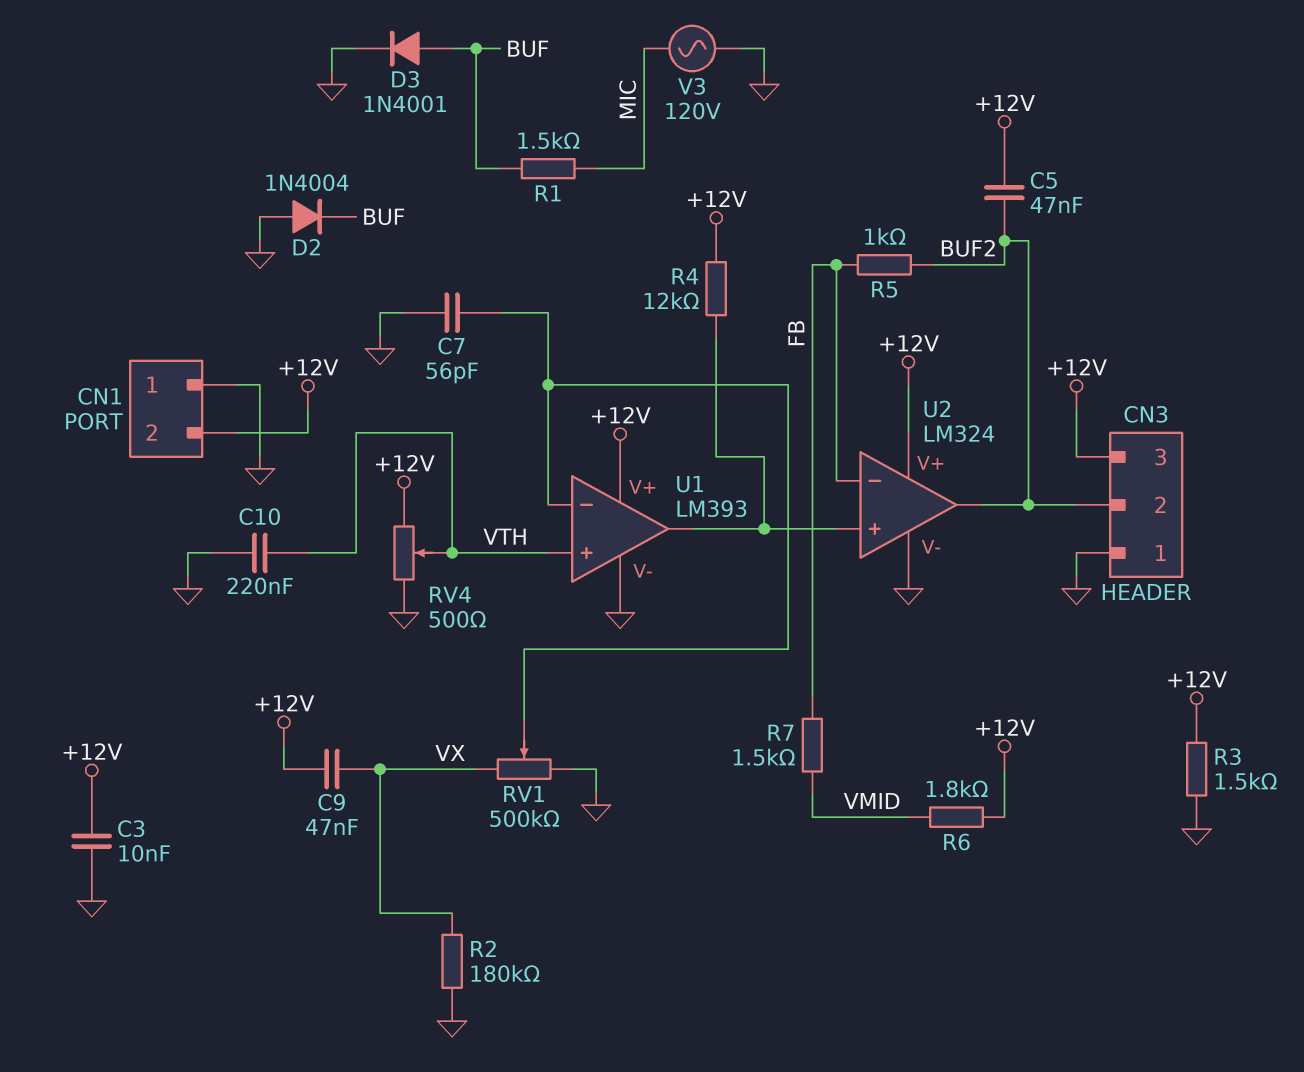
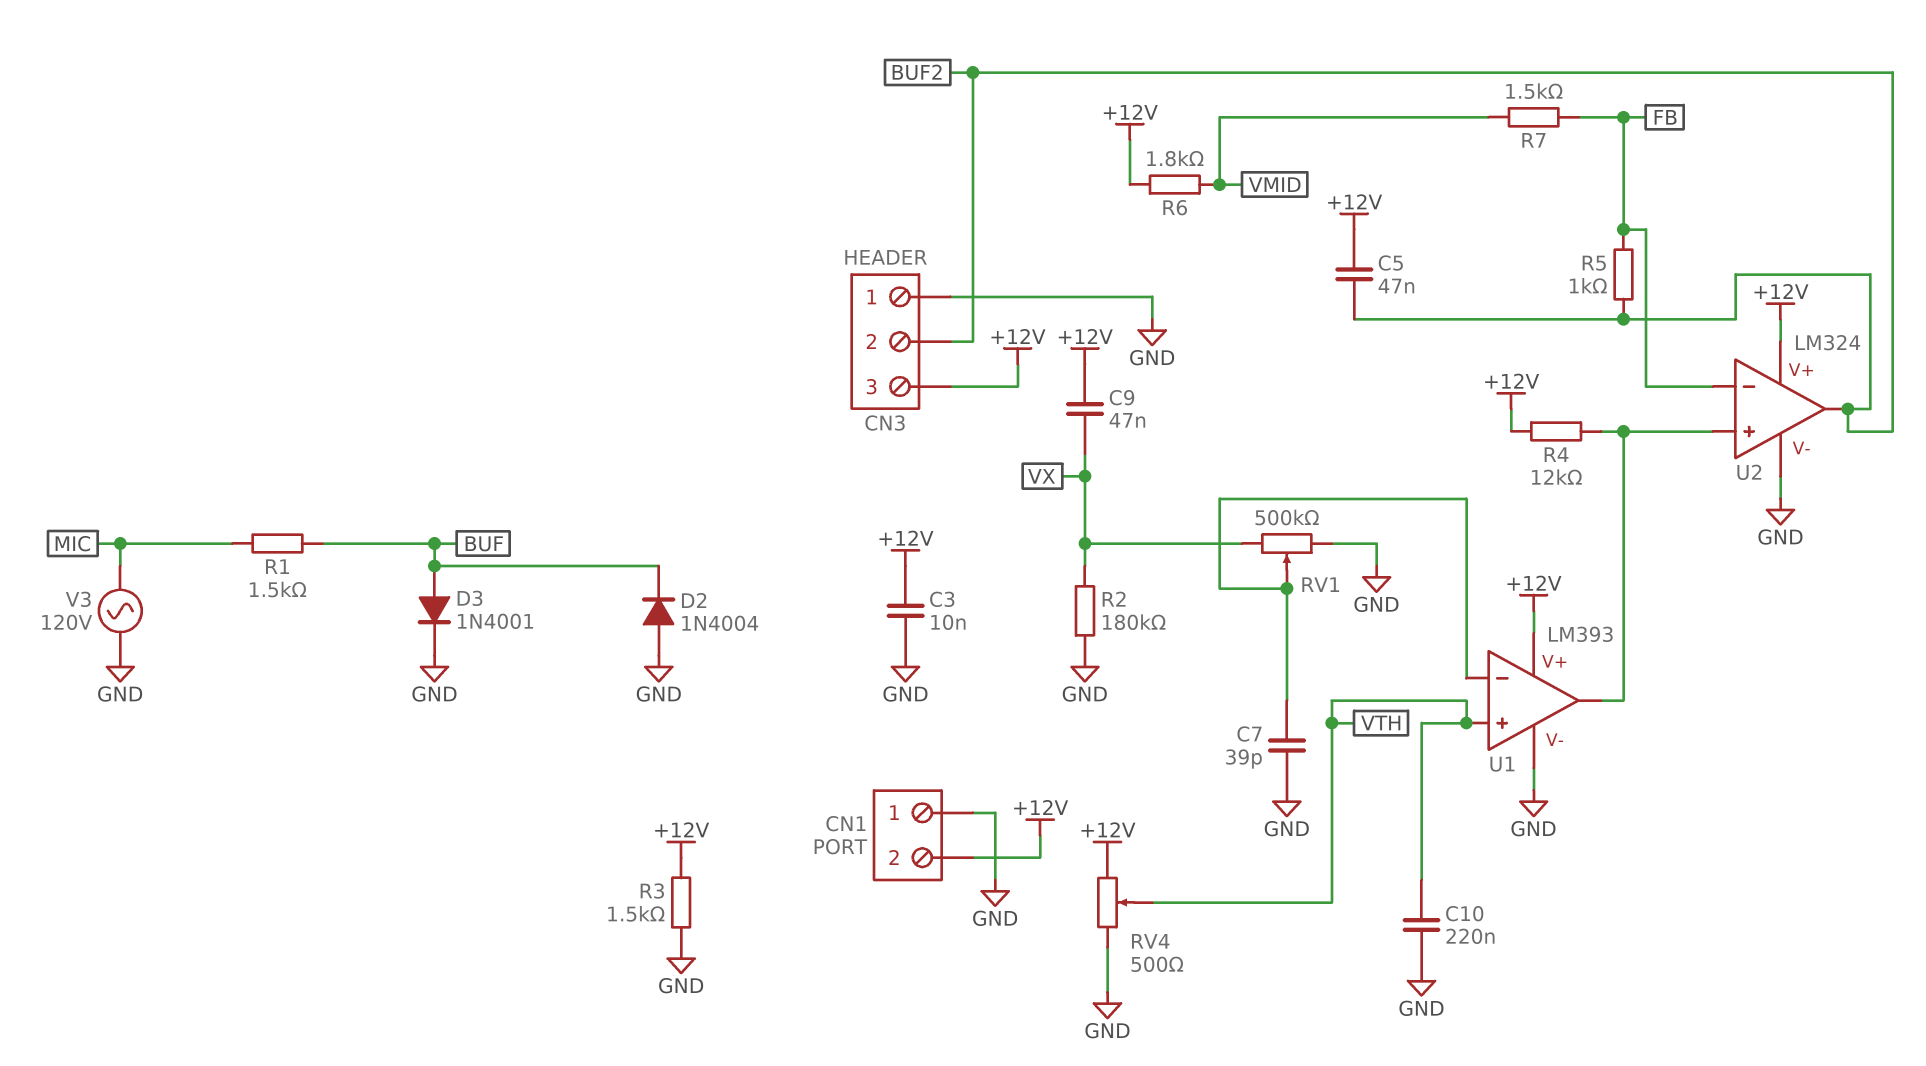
C7: 56pF (GND, U1/in-) -> 39pF (GND, U1/in-)

